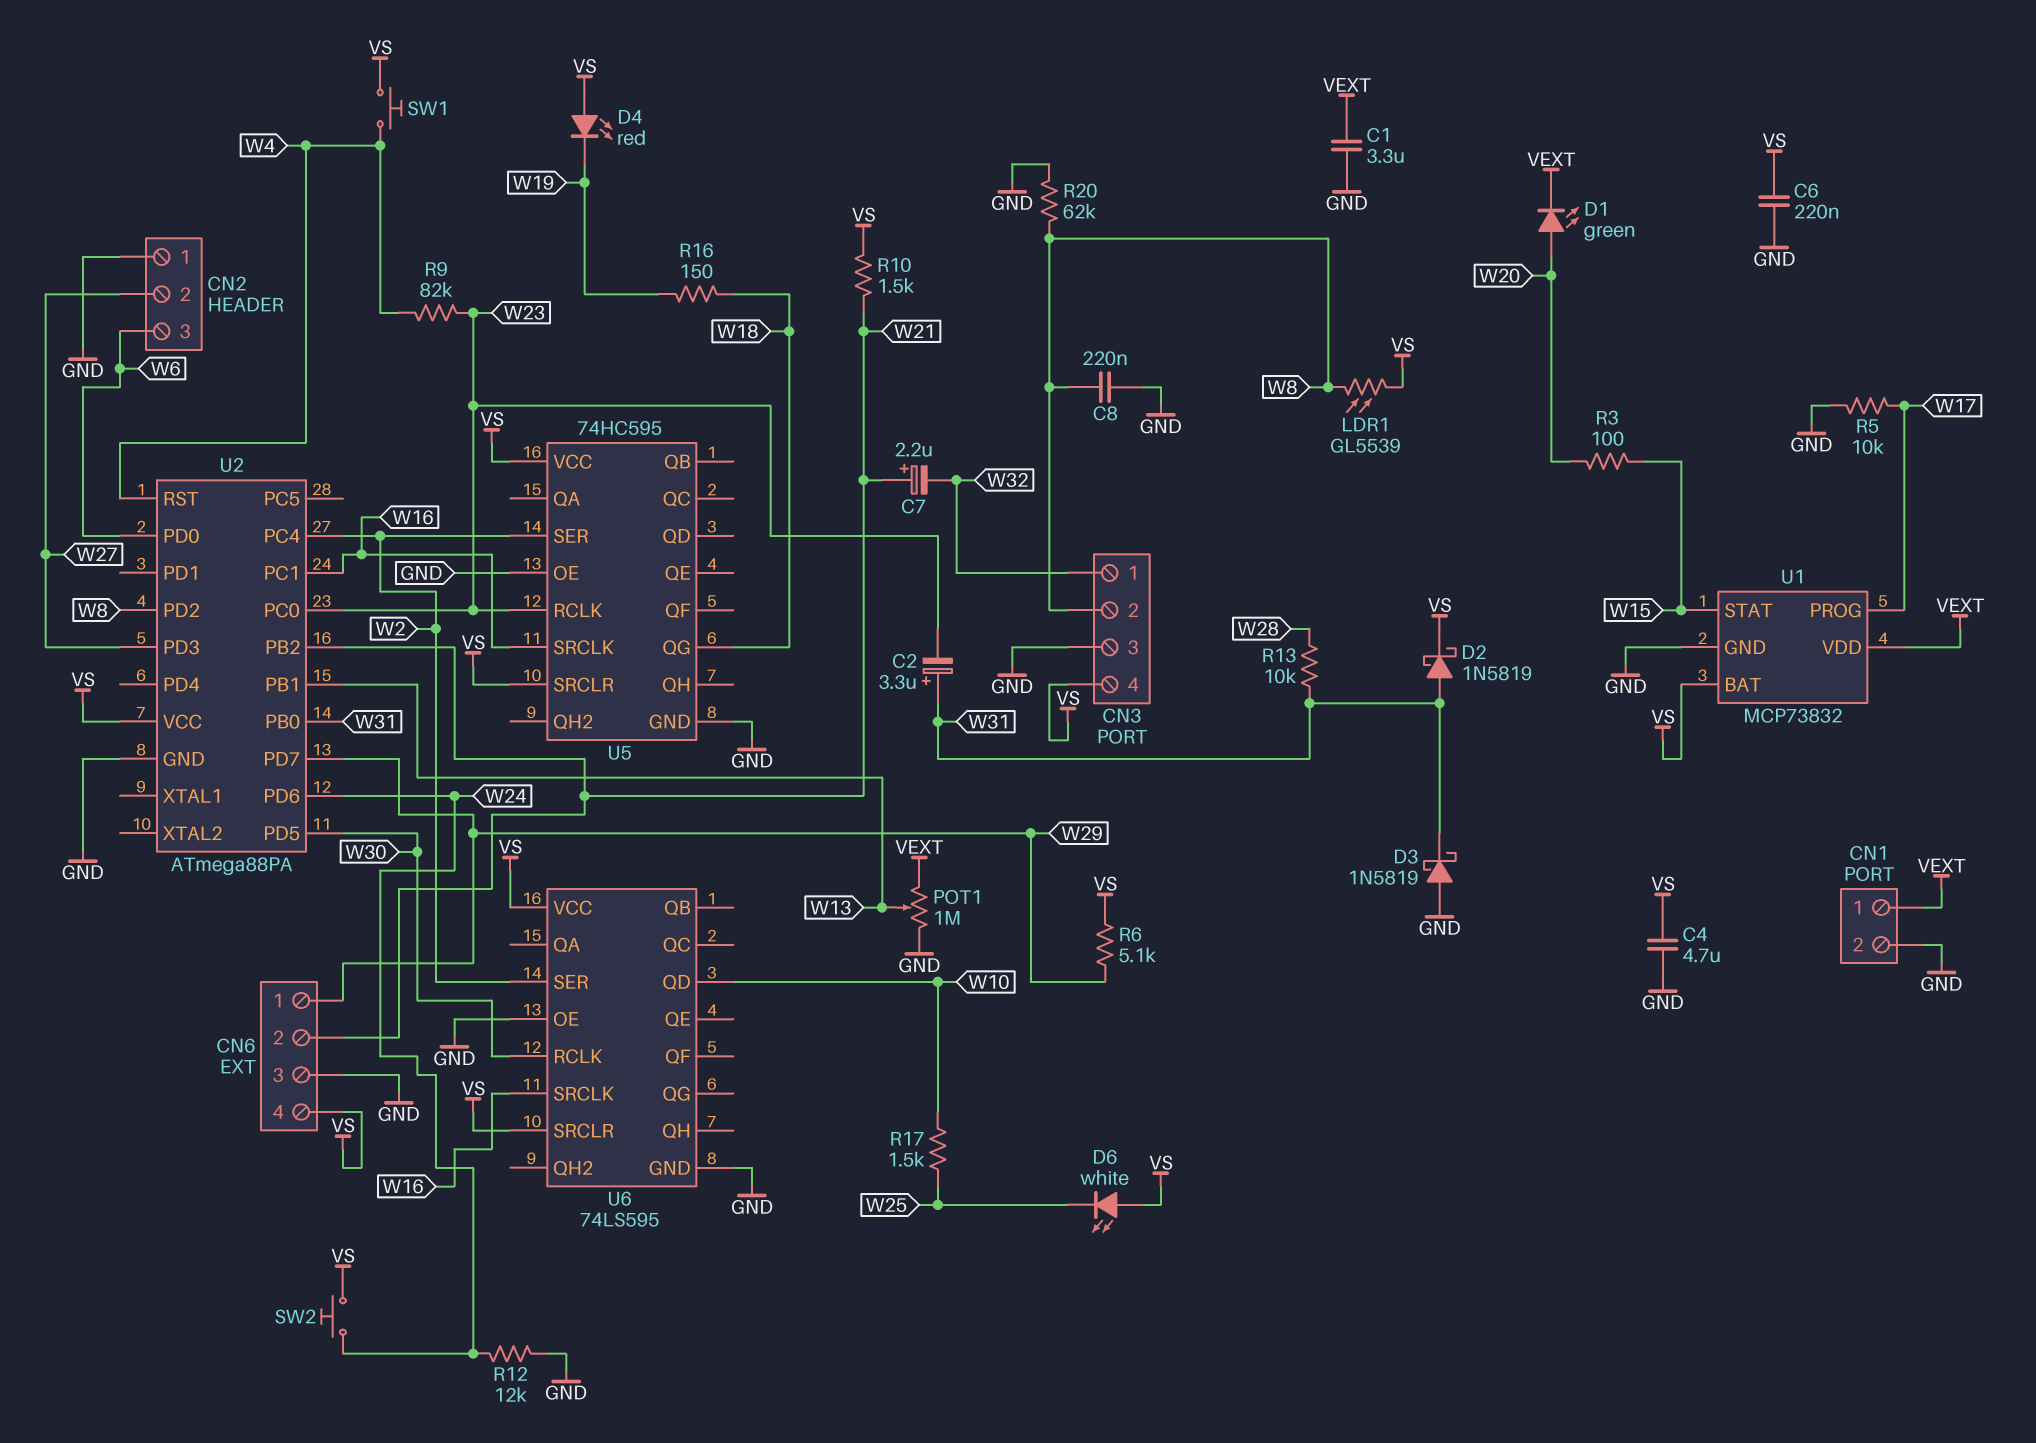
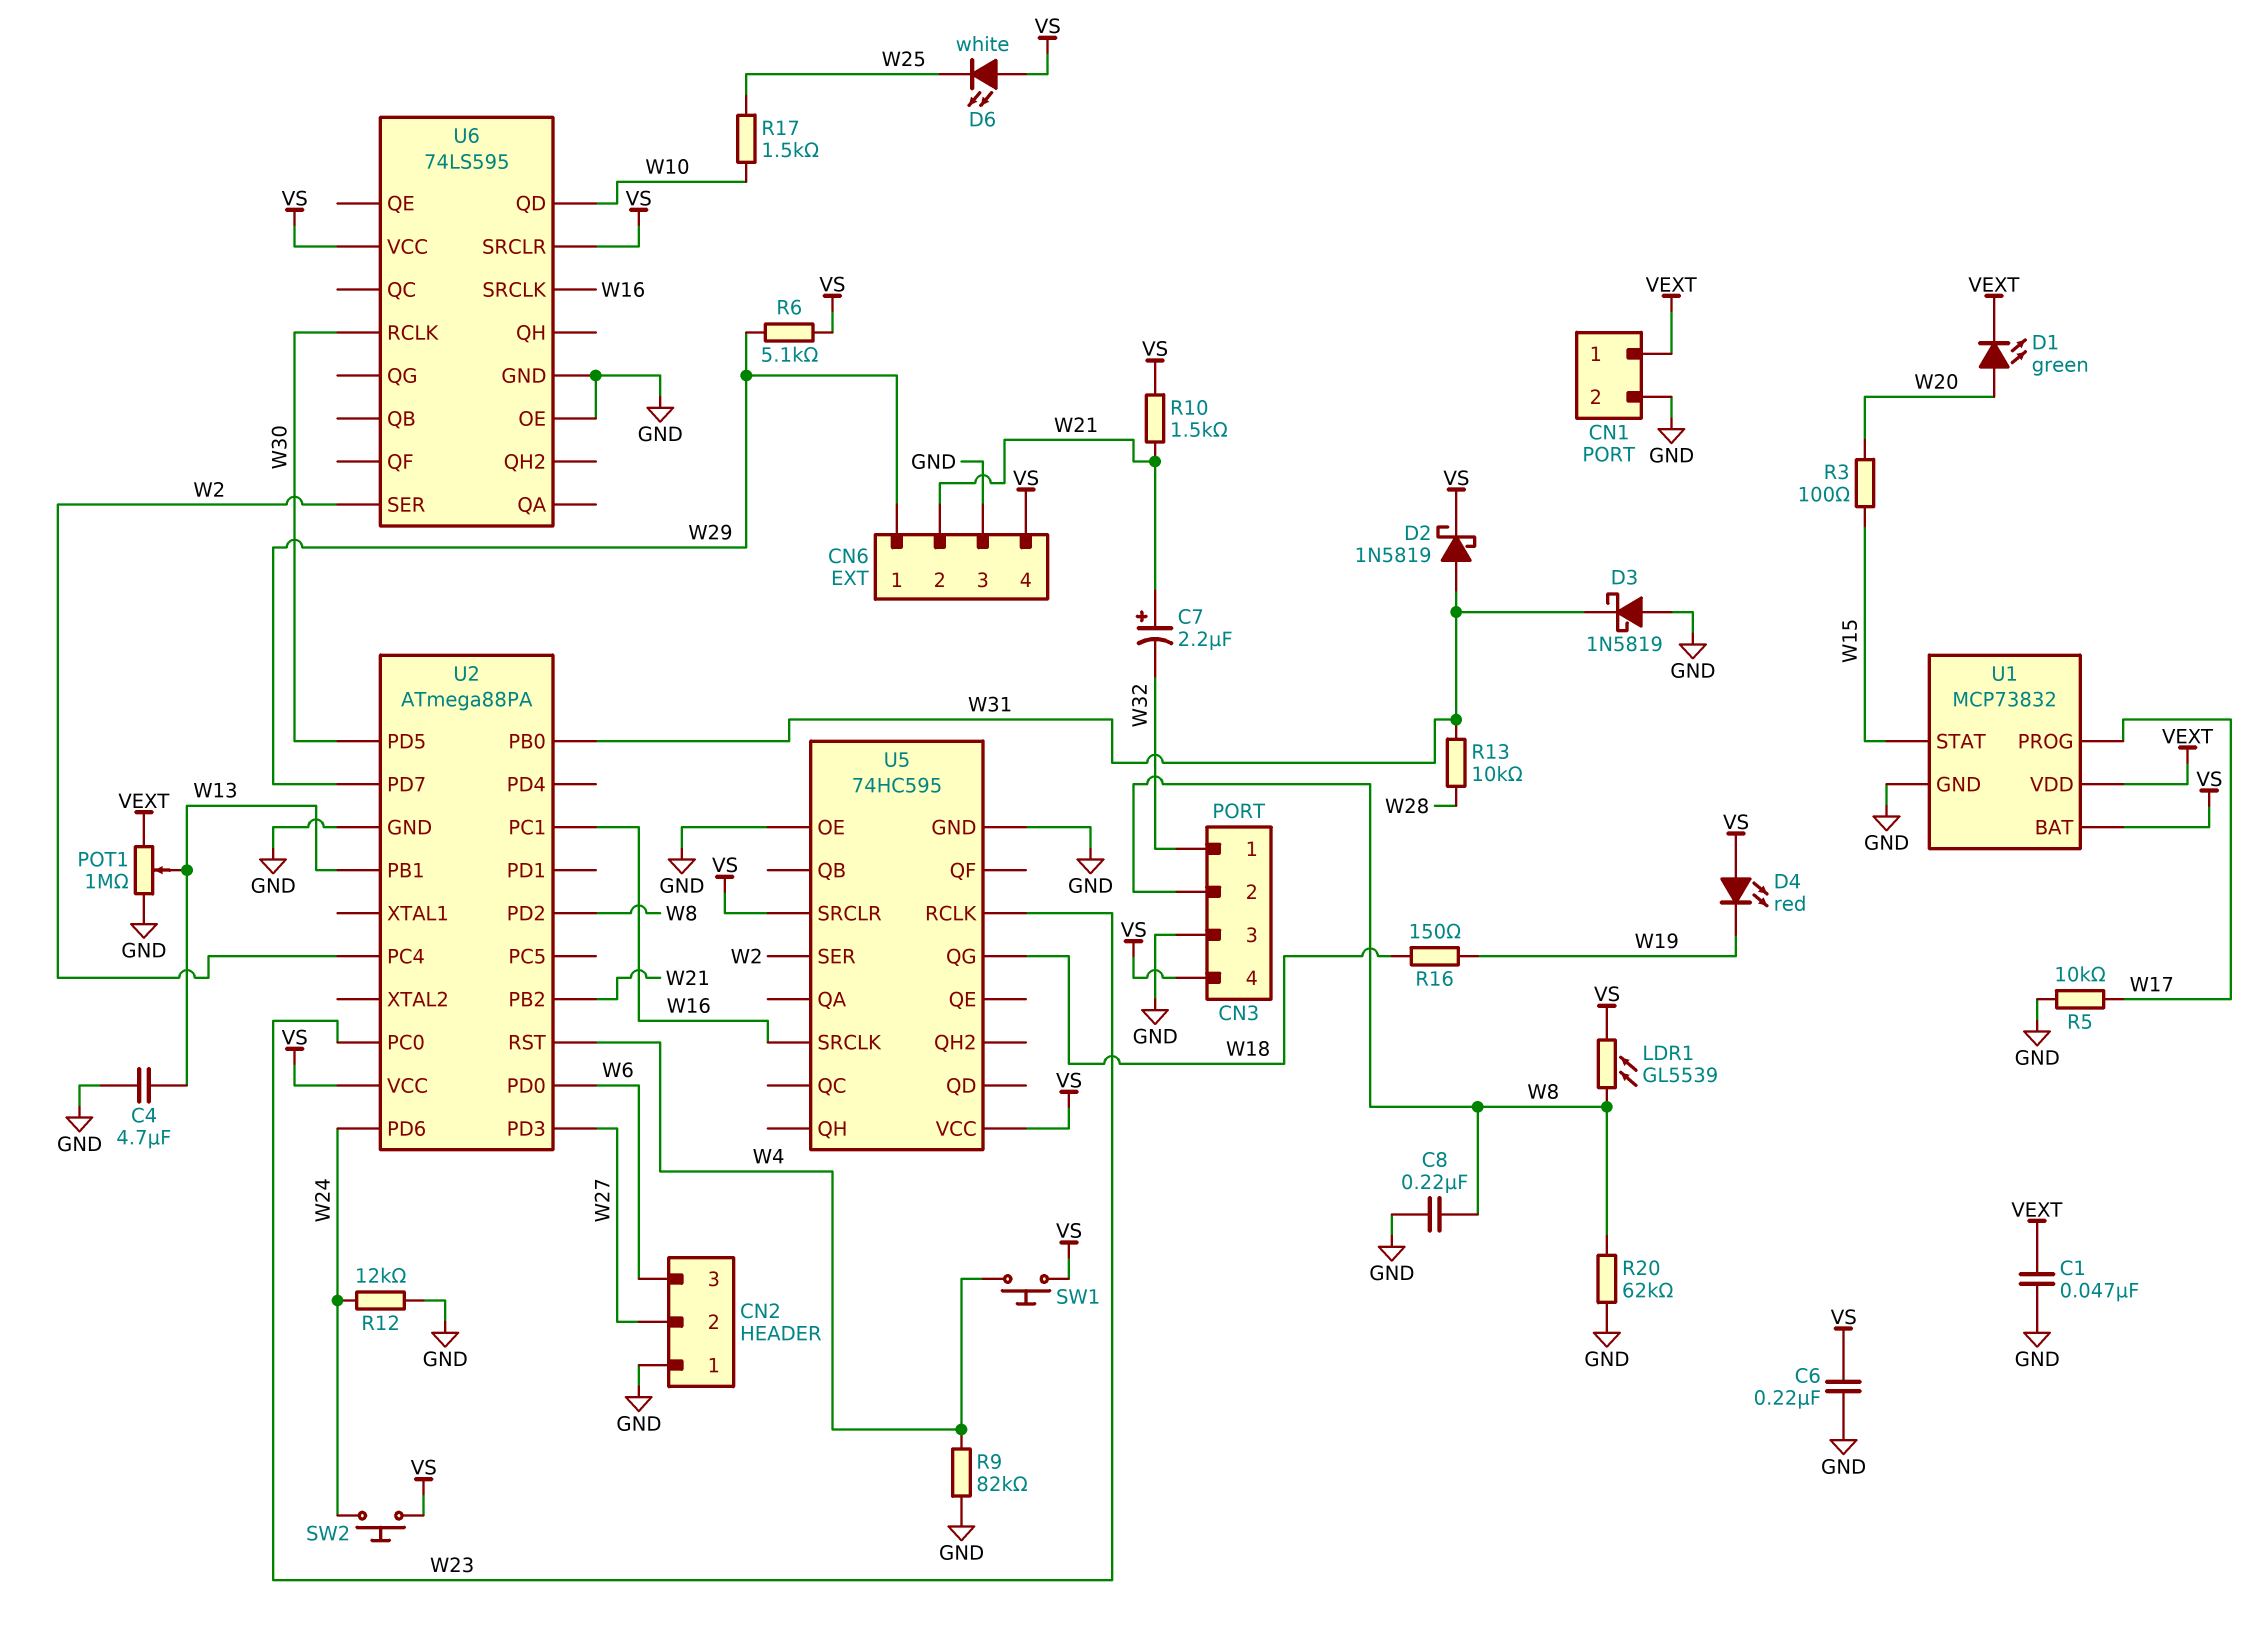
C1: 3.3uF (GND, VEXT) -> 47nF (GND, VEXT)
C2: 3.3uF (plus W31, minus W23) -> none
C4: 4.7uF (GND, VS) -> 4.7uF (GND, W13)
R9: 82k (W4, W23) -> 82k (GND, W4)

